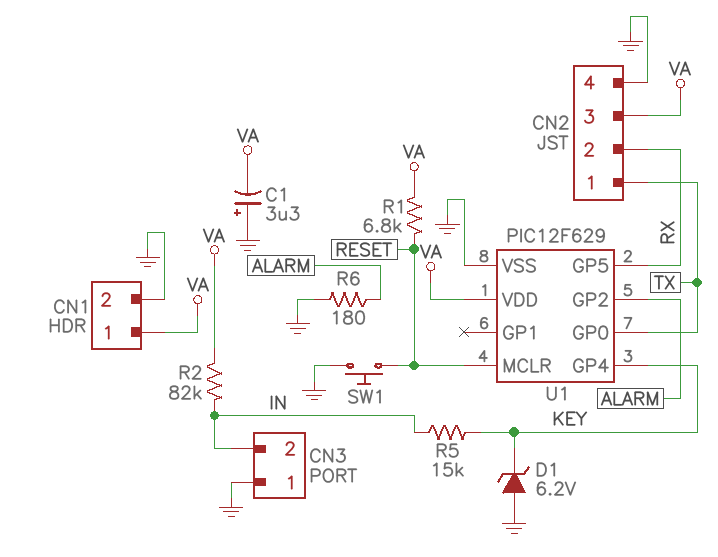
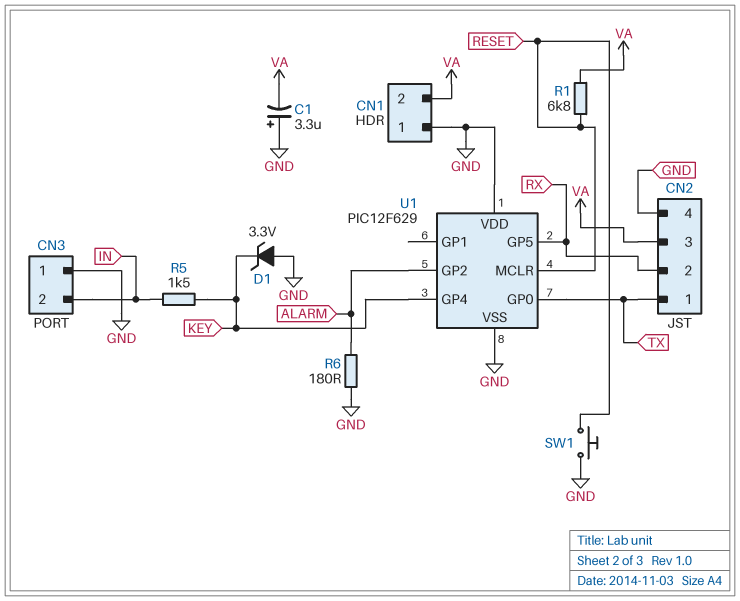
CN1 pin 1: VA -> GND
CN1 pin 2: GND -> VA
D1: zener 6.2V (A GND, K KEY) -> zener 3.3V (A GND, K KEY)
R2: 82k (IN, VA) -> none
R5: 15k (IN, KEY) -> 1.5k (IN, KEY)
U1 pin VDD: VA -> GND

